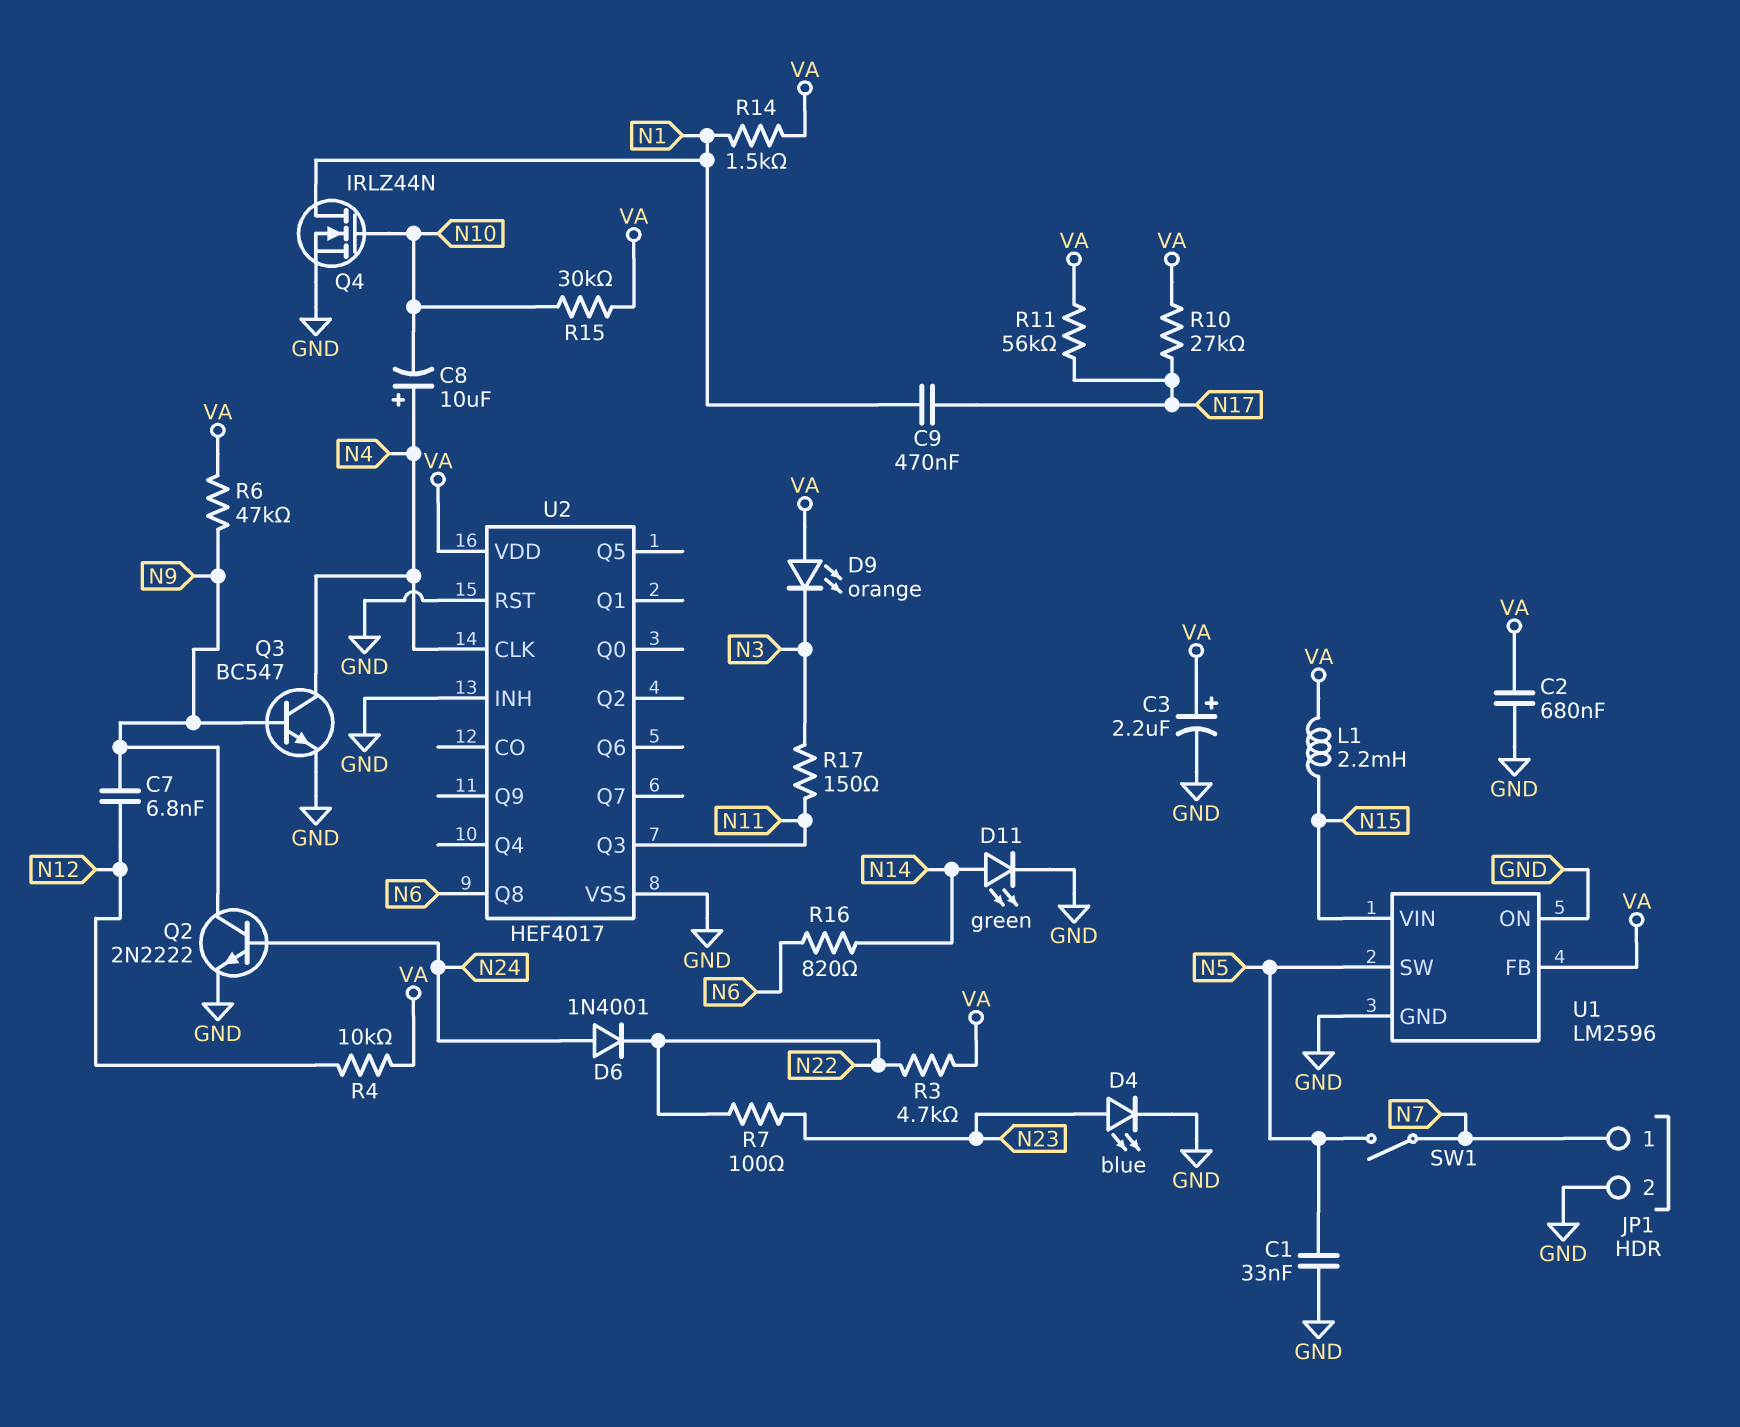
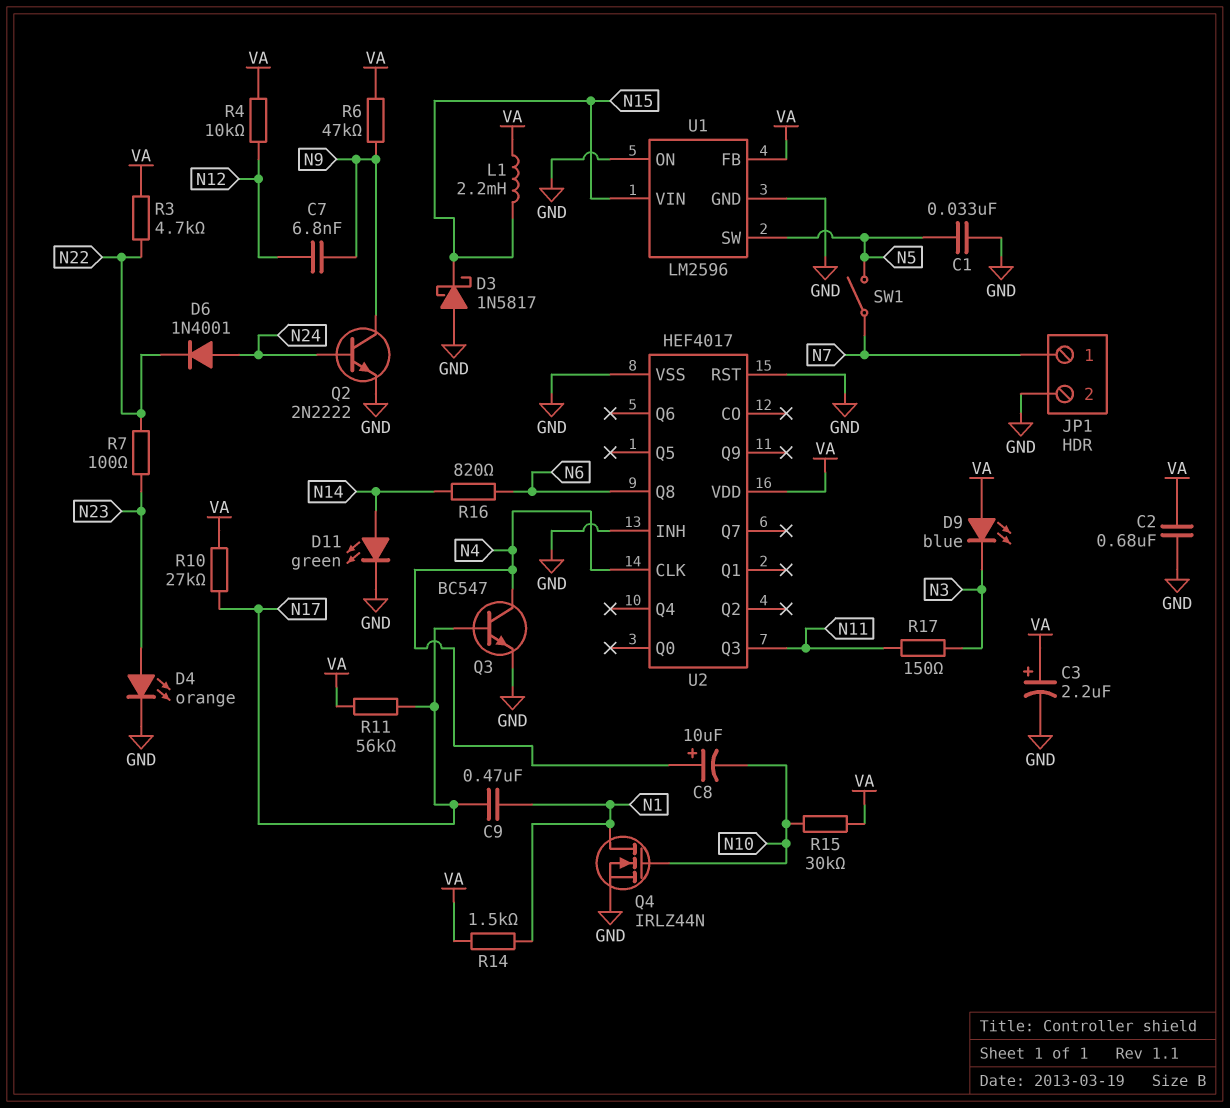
D3: none -> schottky 1N5817 (A GND, K N15)
D4: LED blue (A N23, K GND) -> LED orange (A N23, K GND)
D9: LED orange (A VA, K N3) -> LED blue (A VA, K N3)
Q3: NPN BC547 (B N9, C N4, E GND) -> NPN BC547 (B N17, C N4, E GND)

